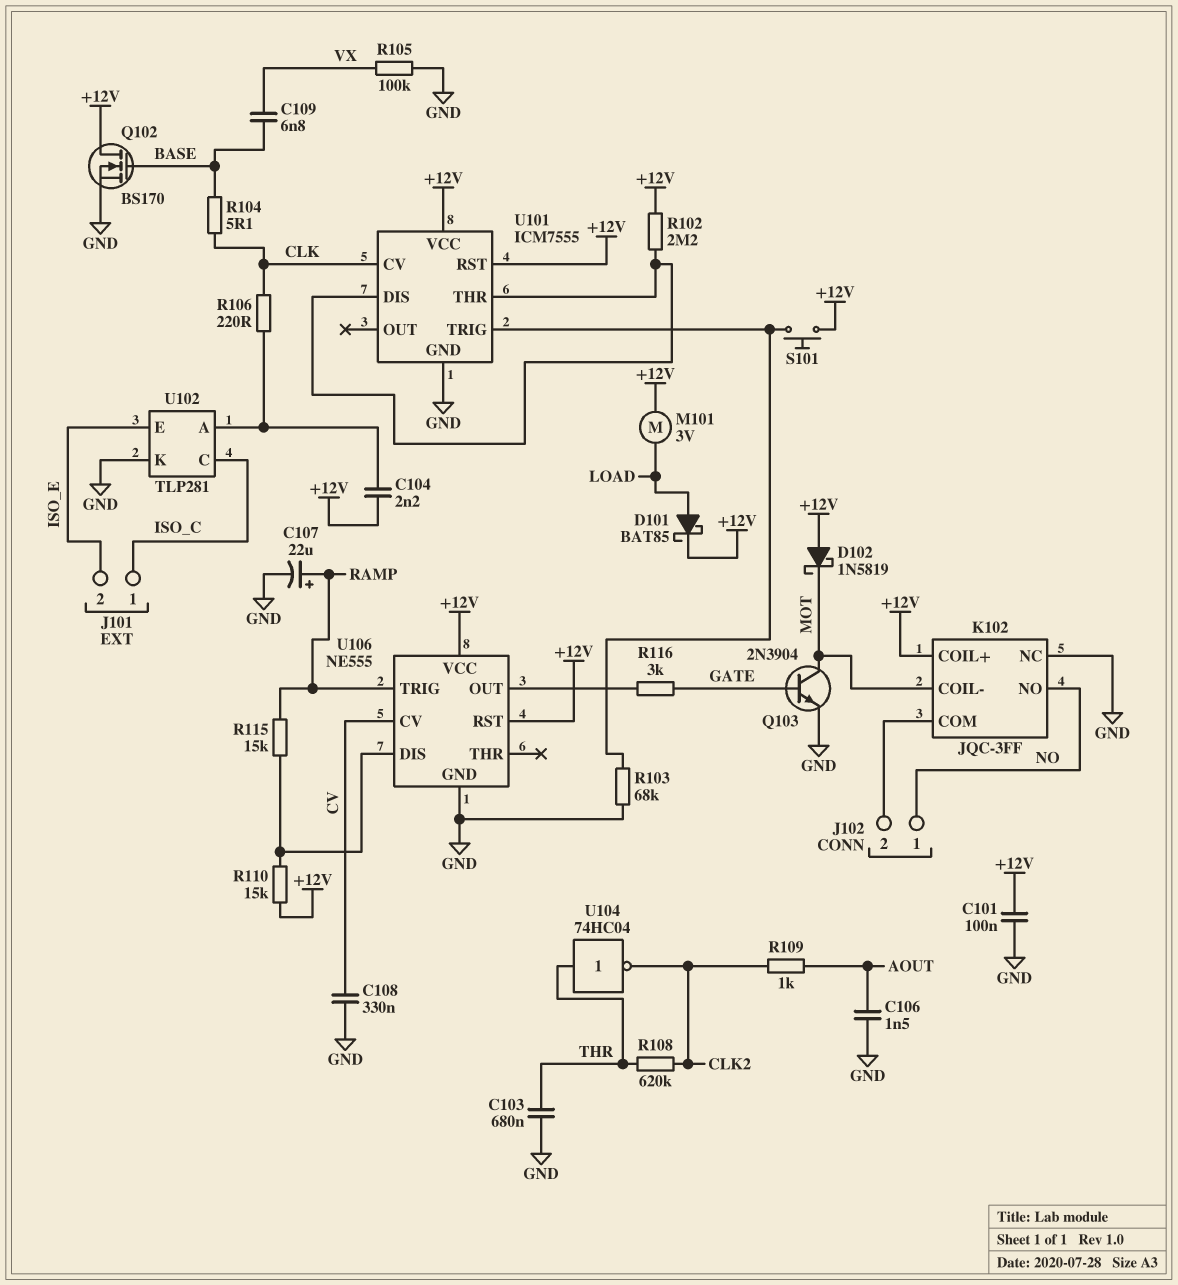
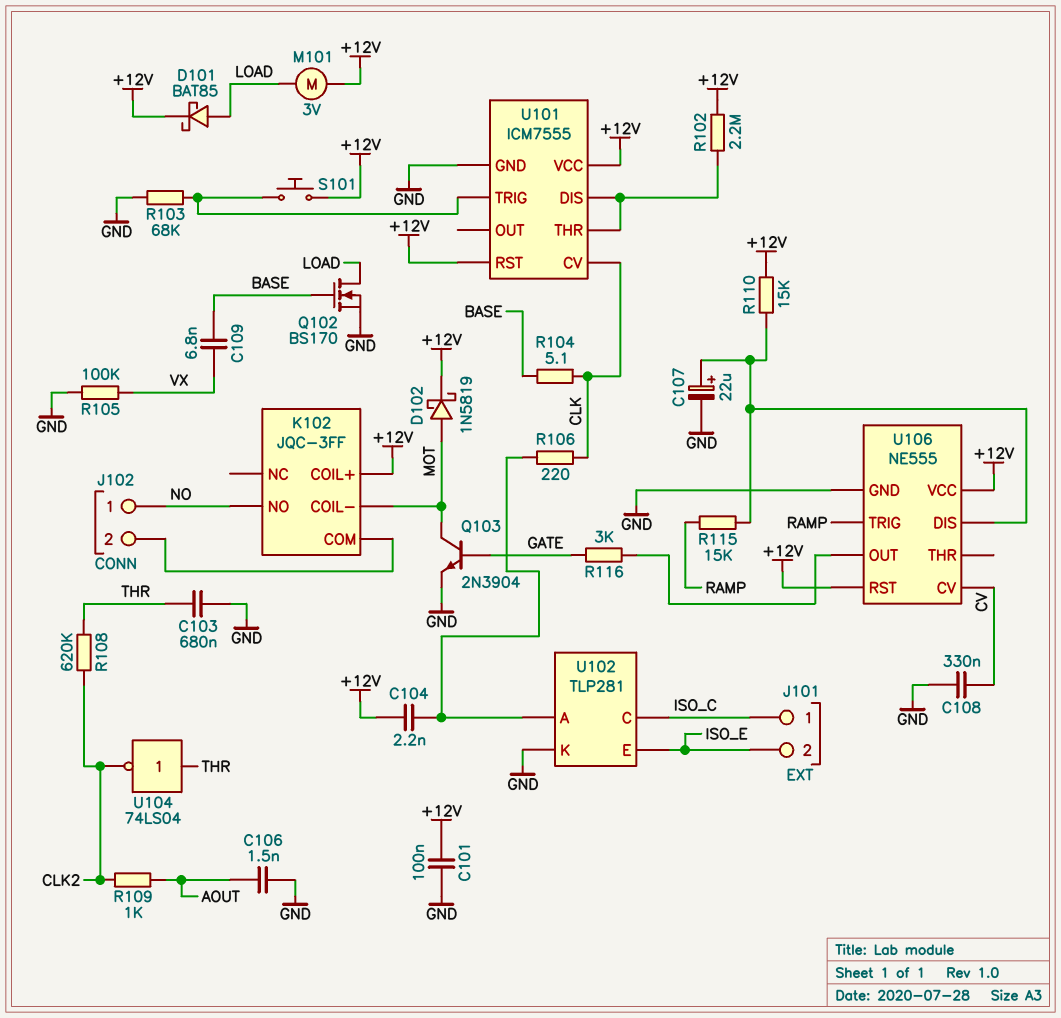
C107: 22uF (plus RAMP, minus GND) -> 22uF (plus U106/DIS, minus GND)
D102: schottky 1N5819 (A +12V, K MOT) -> schottky 1N5819 (A MOT, K +12V)
K102 pin NC: GND -> none
Q102: NMOS BS170 (G BASE, D +12V, S GND) -> NMOS BS170 (G BASE, D LOAD, S GND)
U104: NOT 74HC04 (in THR, out CLK2) -> NOT 74LS04 (in THR, out CLK2)

